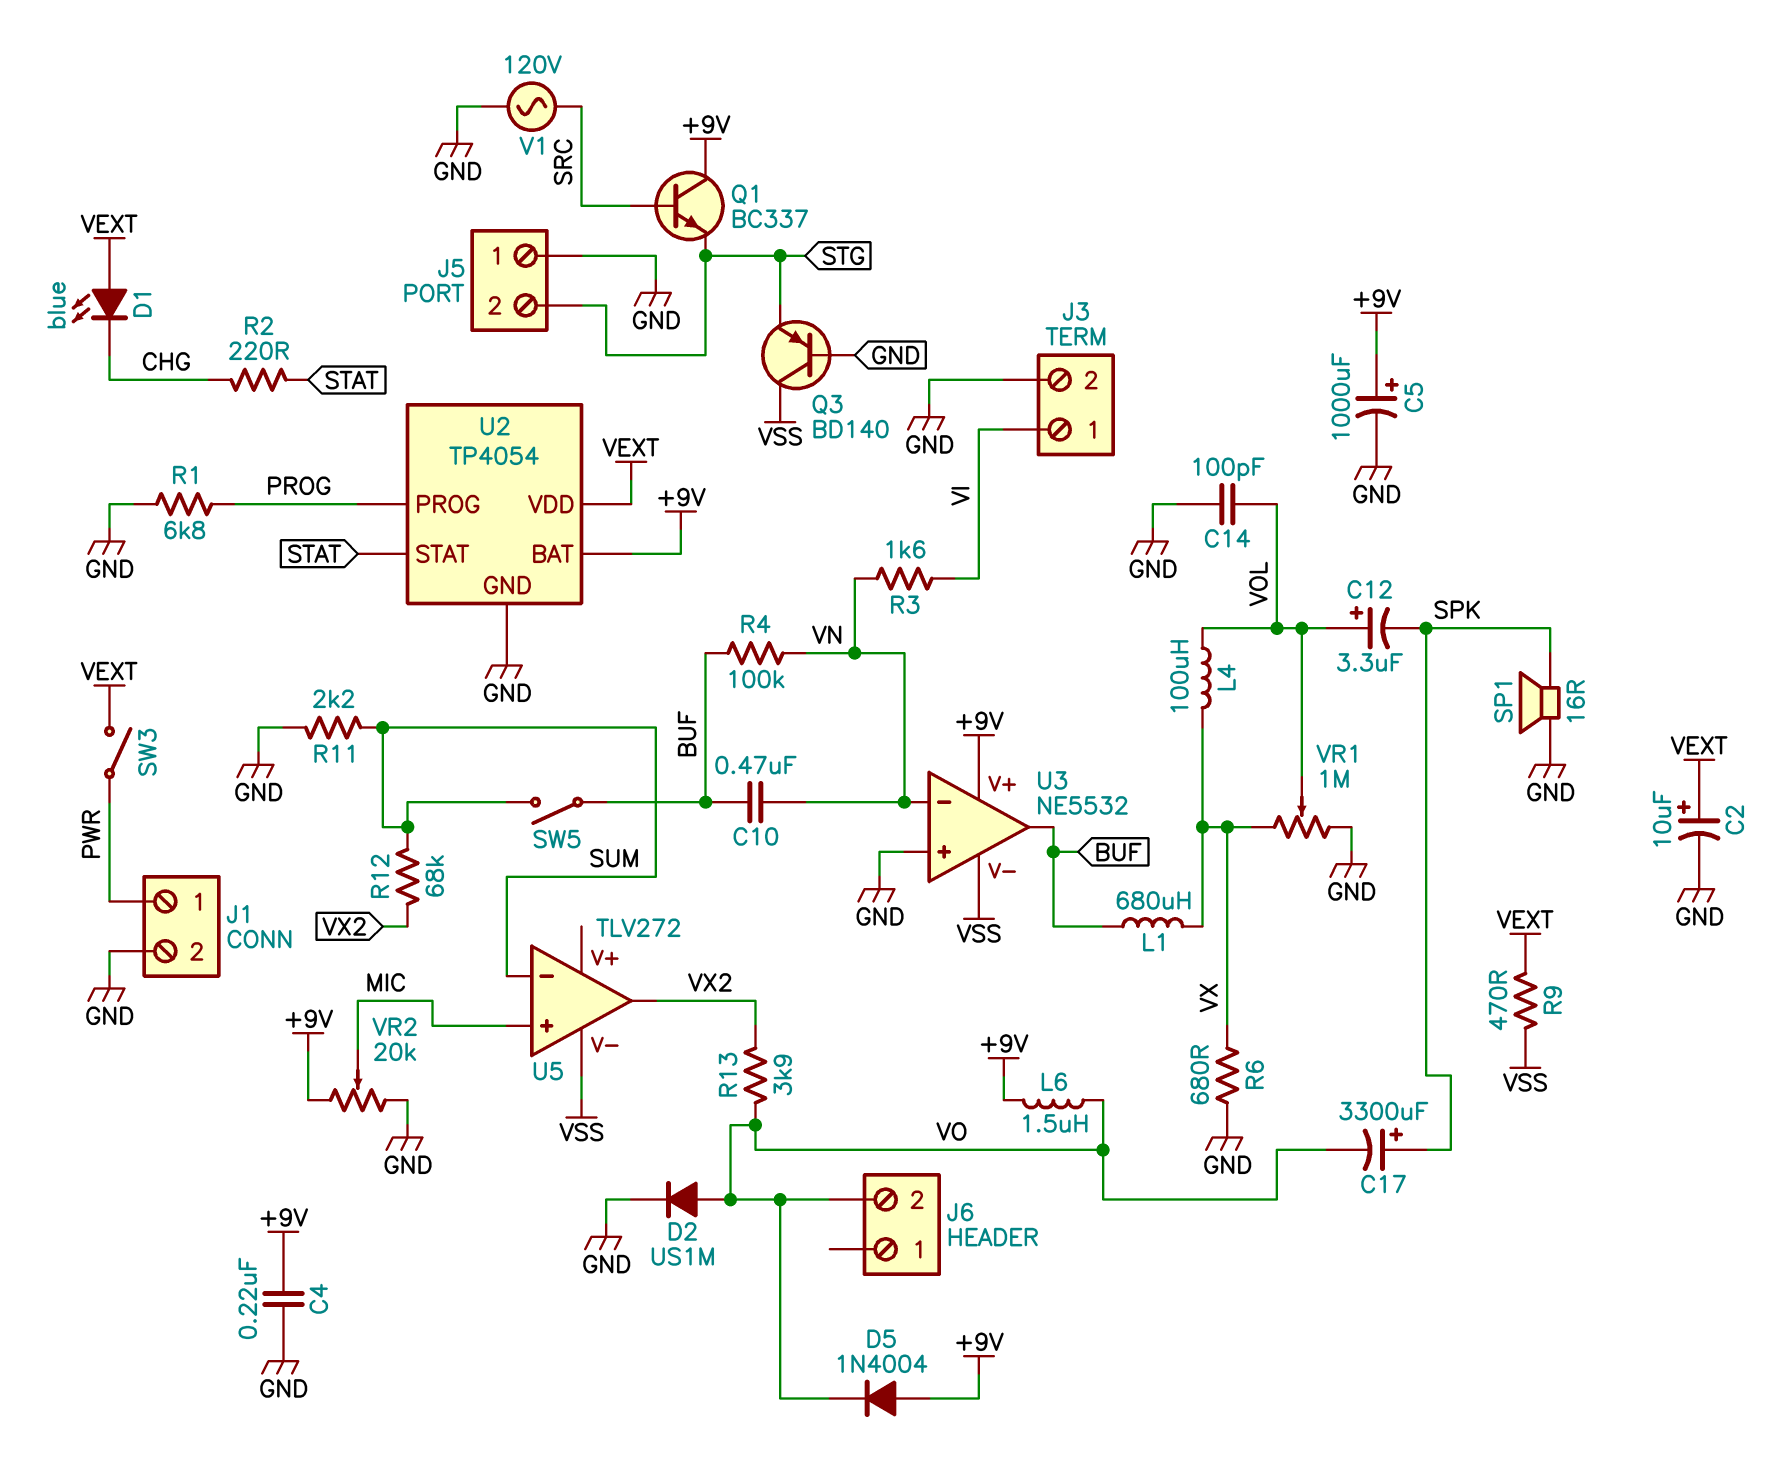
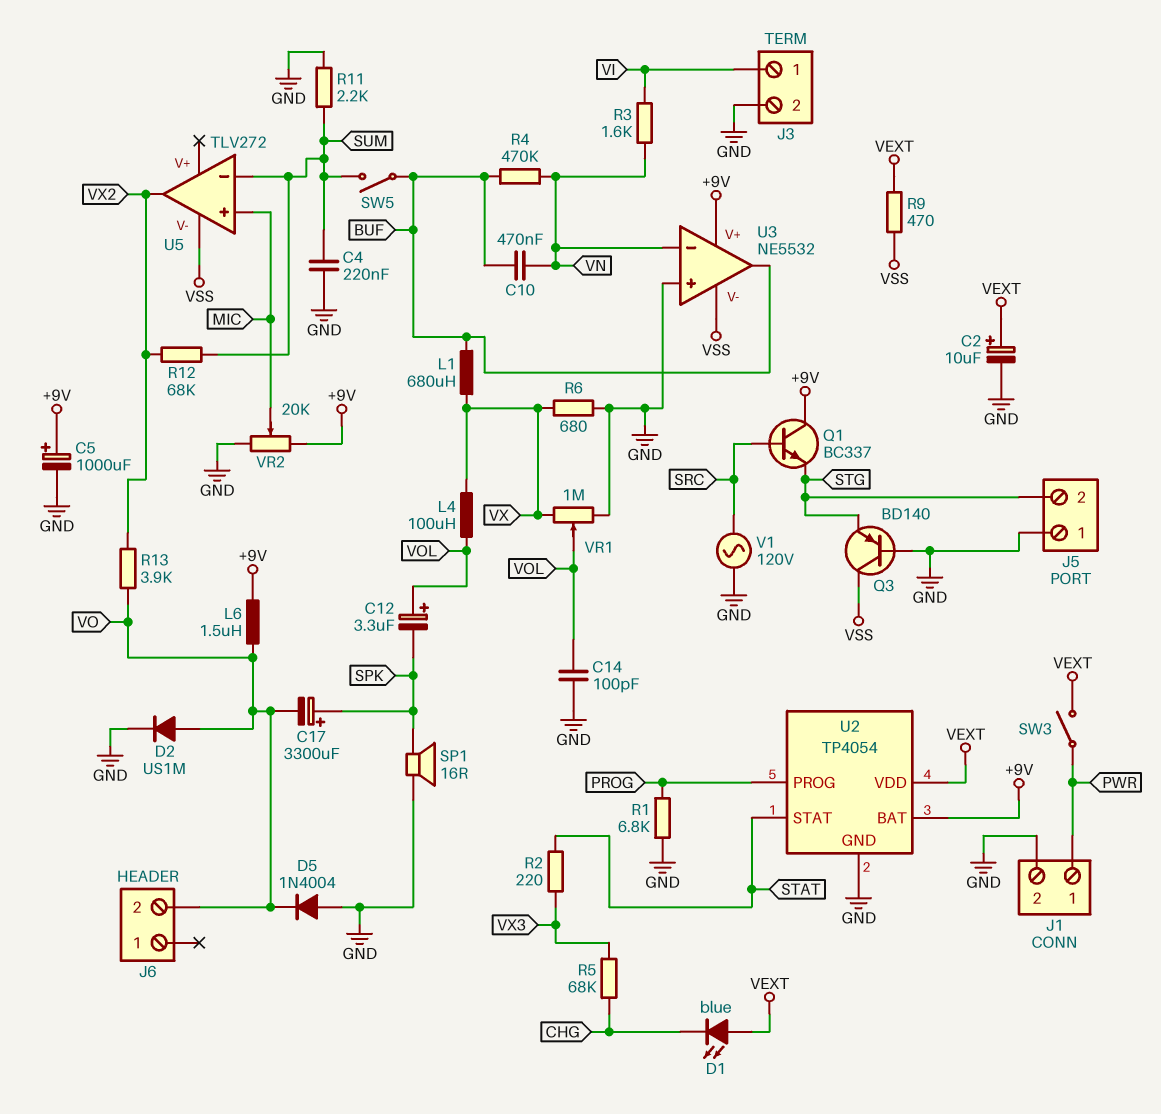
C4: 220nF (+9V, GND) -> 220nF (GND, SUM)
D5: diode 1N4004 (A +9V, K VO) -> diode 1N4004 (A GND, K VO)
R2: 220 (CHG, STAT) -> 220 (STAT, VX3)
R4: 100k (BUF, VN) -> 470k (BUF, VN)
R5: none -> 68k (CHG, VX3)

